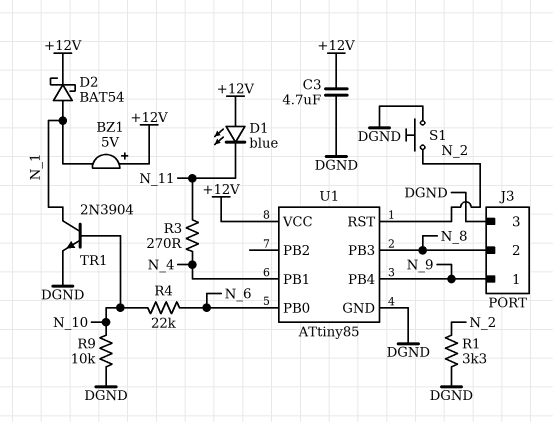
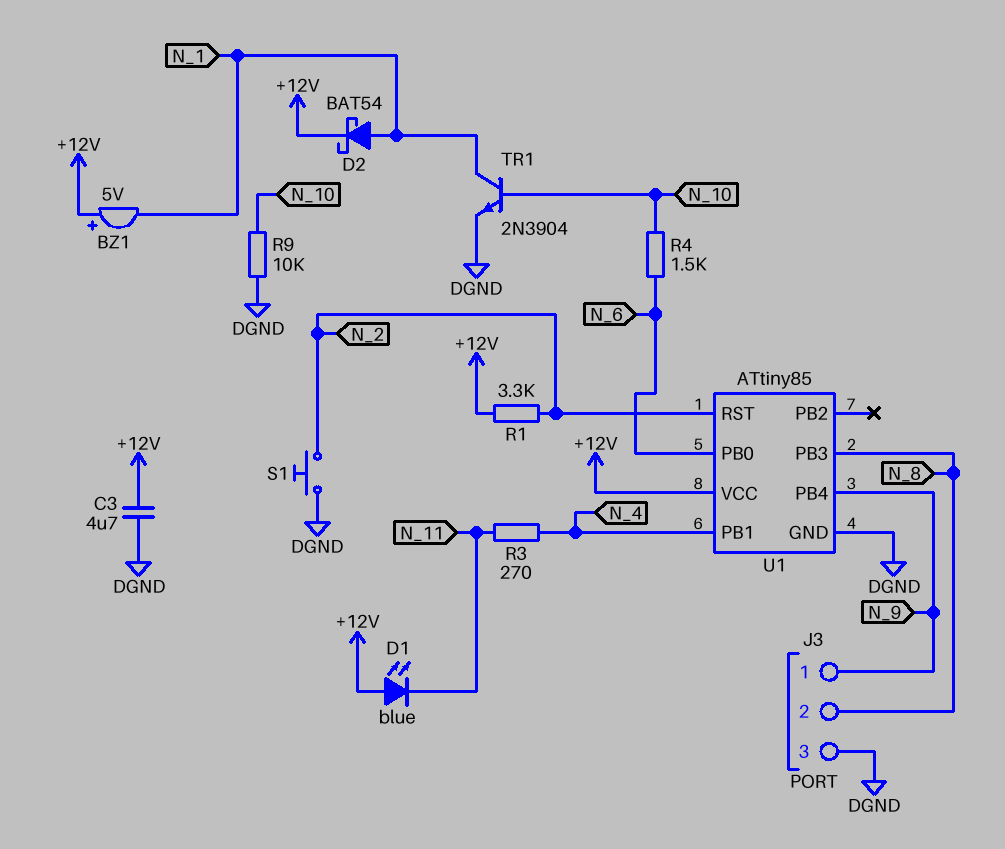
R1: 3.3k (DGND, N_2) -> 3.3k (+12V, N_2)
R4: 22k (N_6, N_10) -> 1.5k (N_6, N_10)

